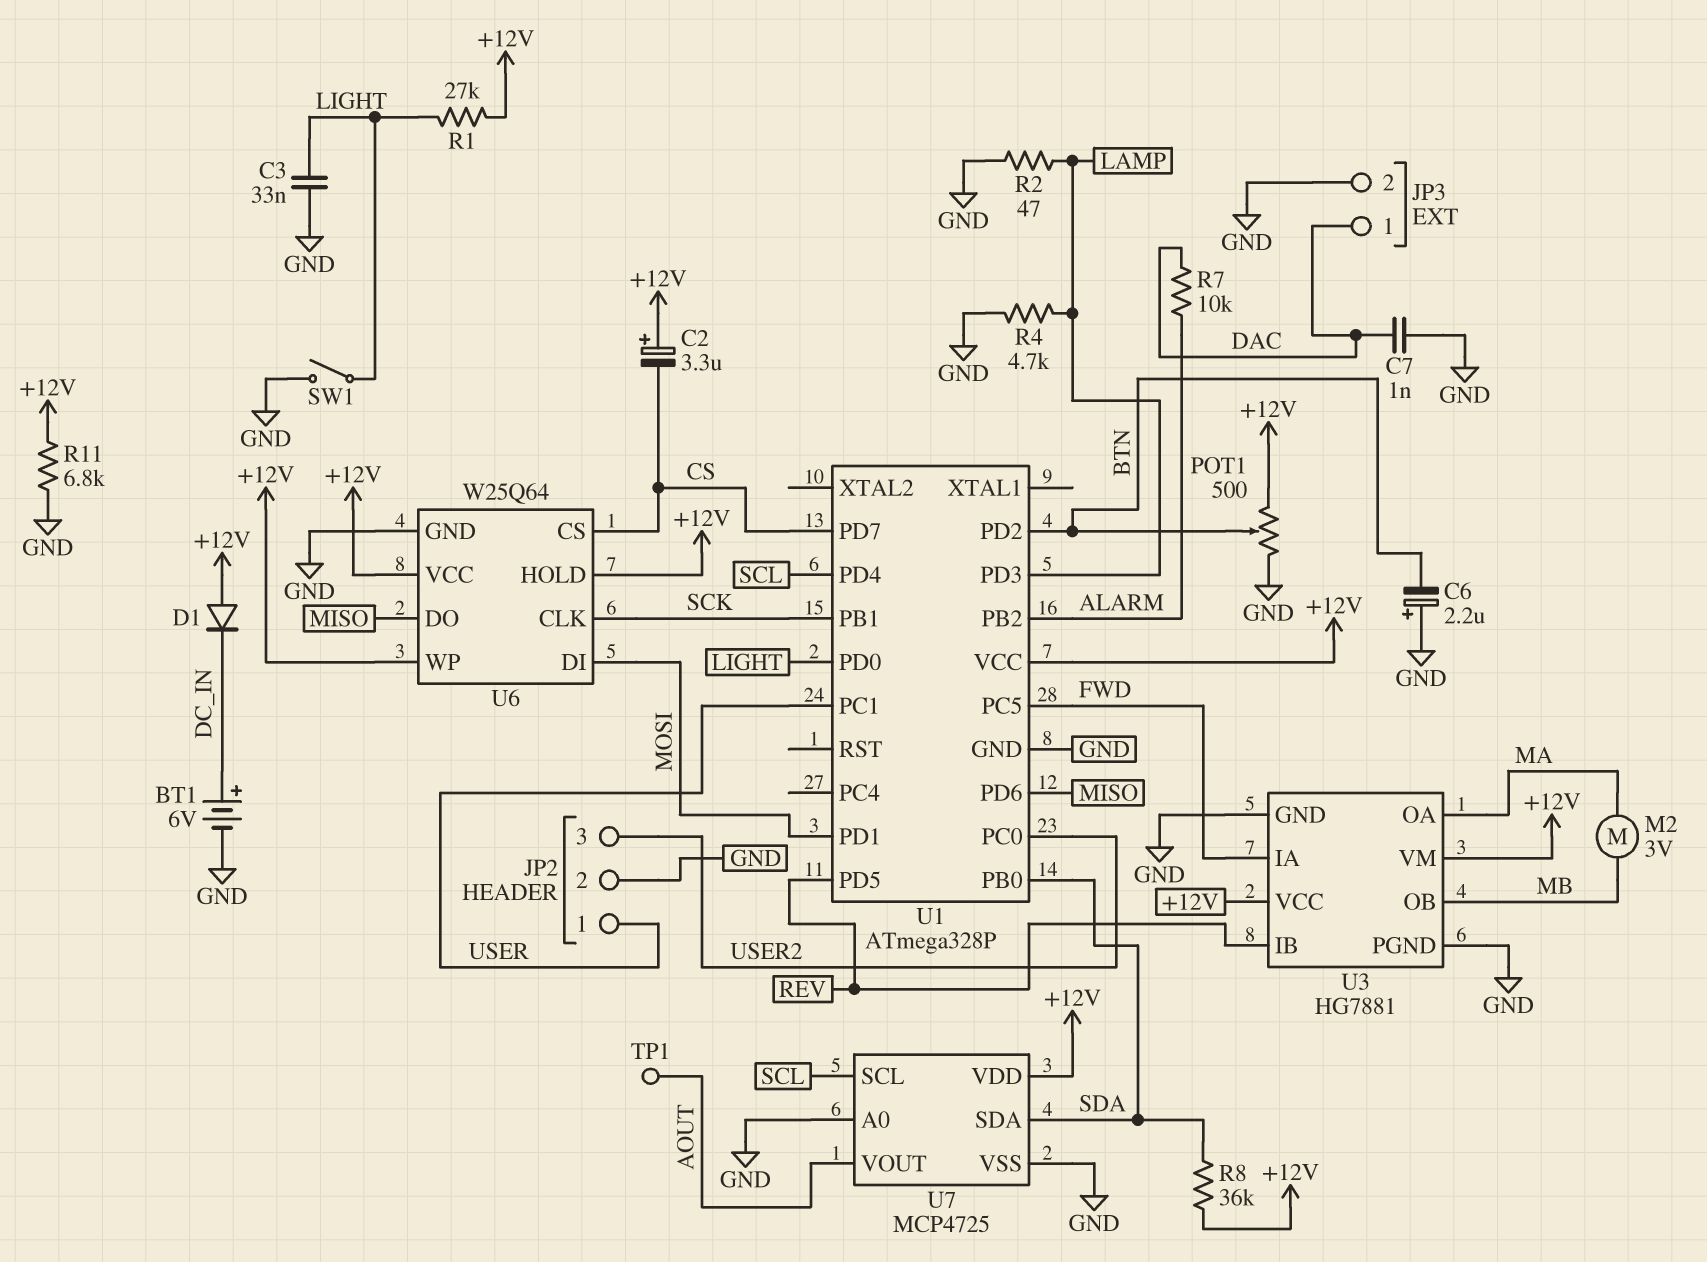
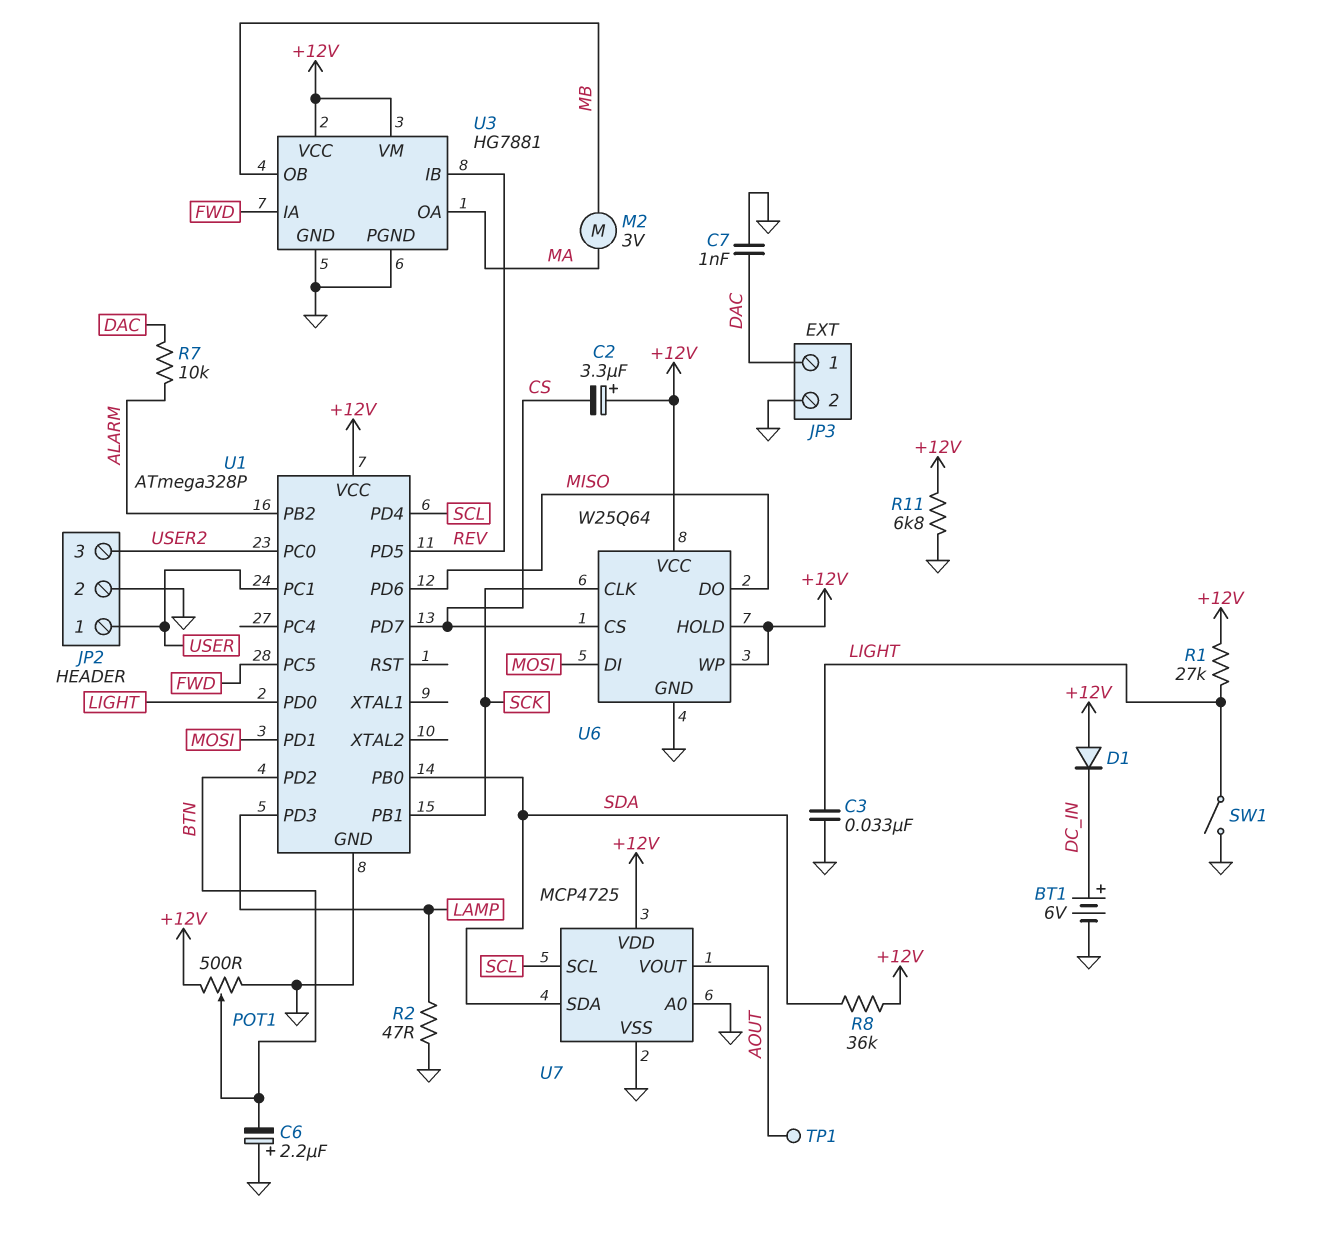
R4: 4.7k (GND, LAMP) -> none

